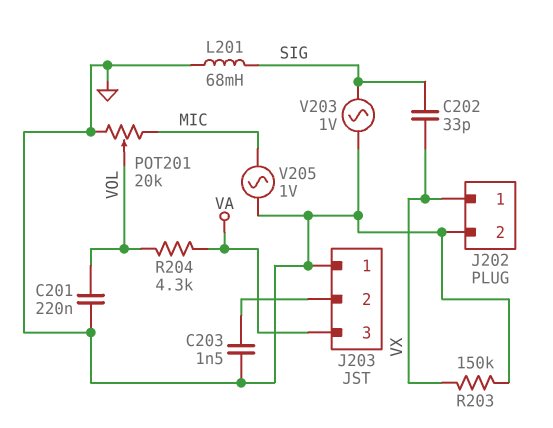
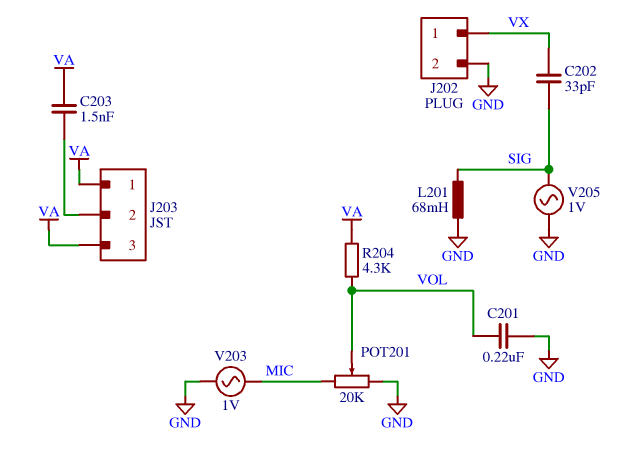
C203: 1.5nF (GND, J203/2) -> 1.5nF (J203/2, VA)
J203 pin 1: GND -> VA
R203: 150k (GND, VX) -> none
V203: AC 1V (GND, SIG) -> AC 1V (GND, MIC)
V205: AC 1V (GND, MIC) -> AC 1V (GND, SIG)

